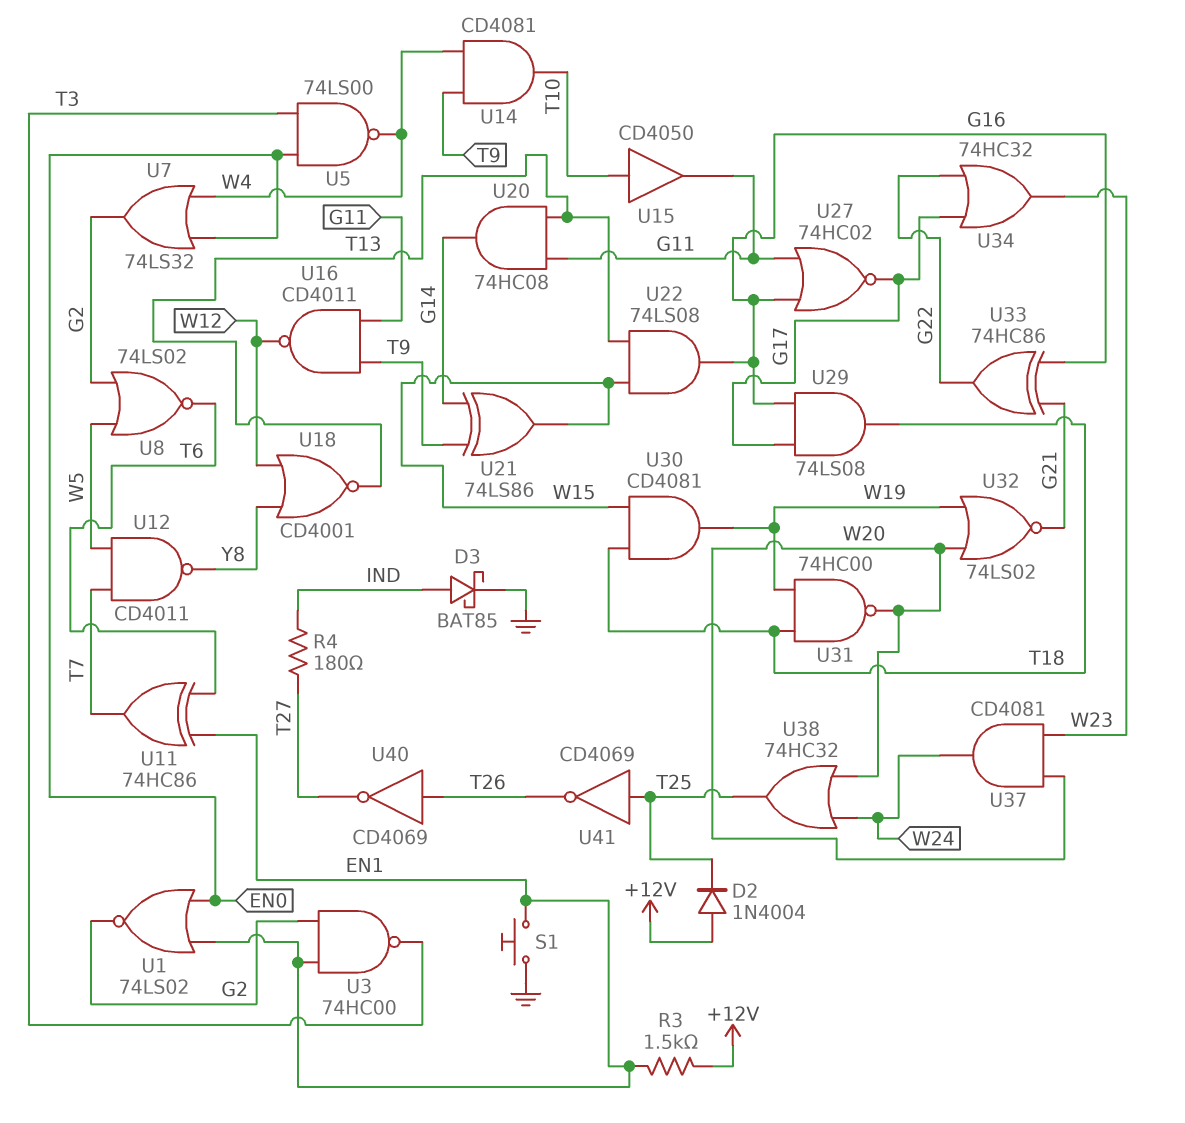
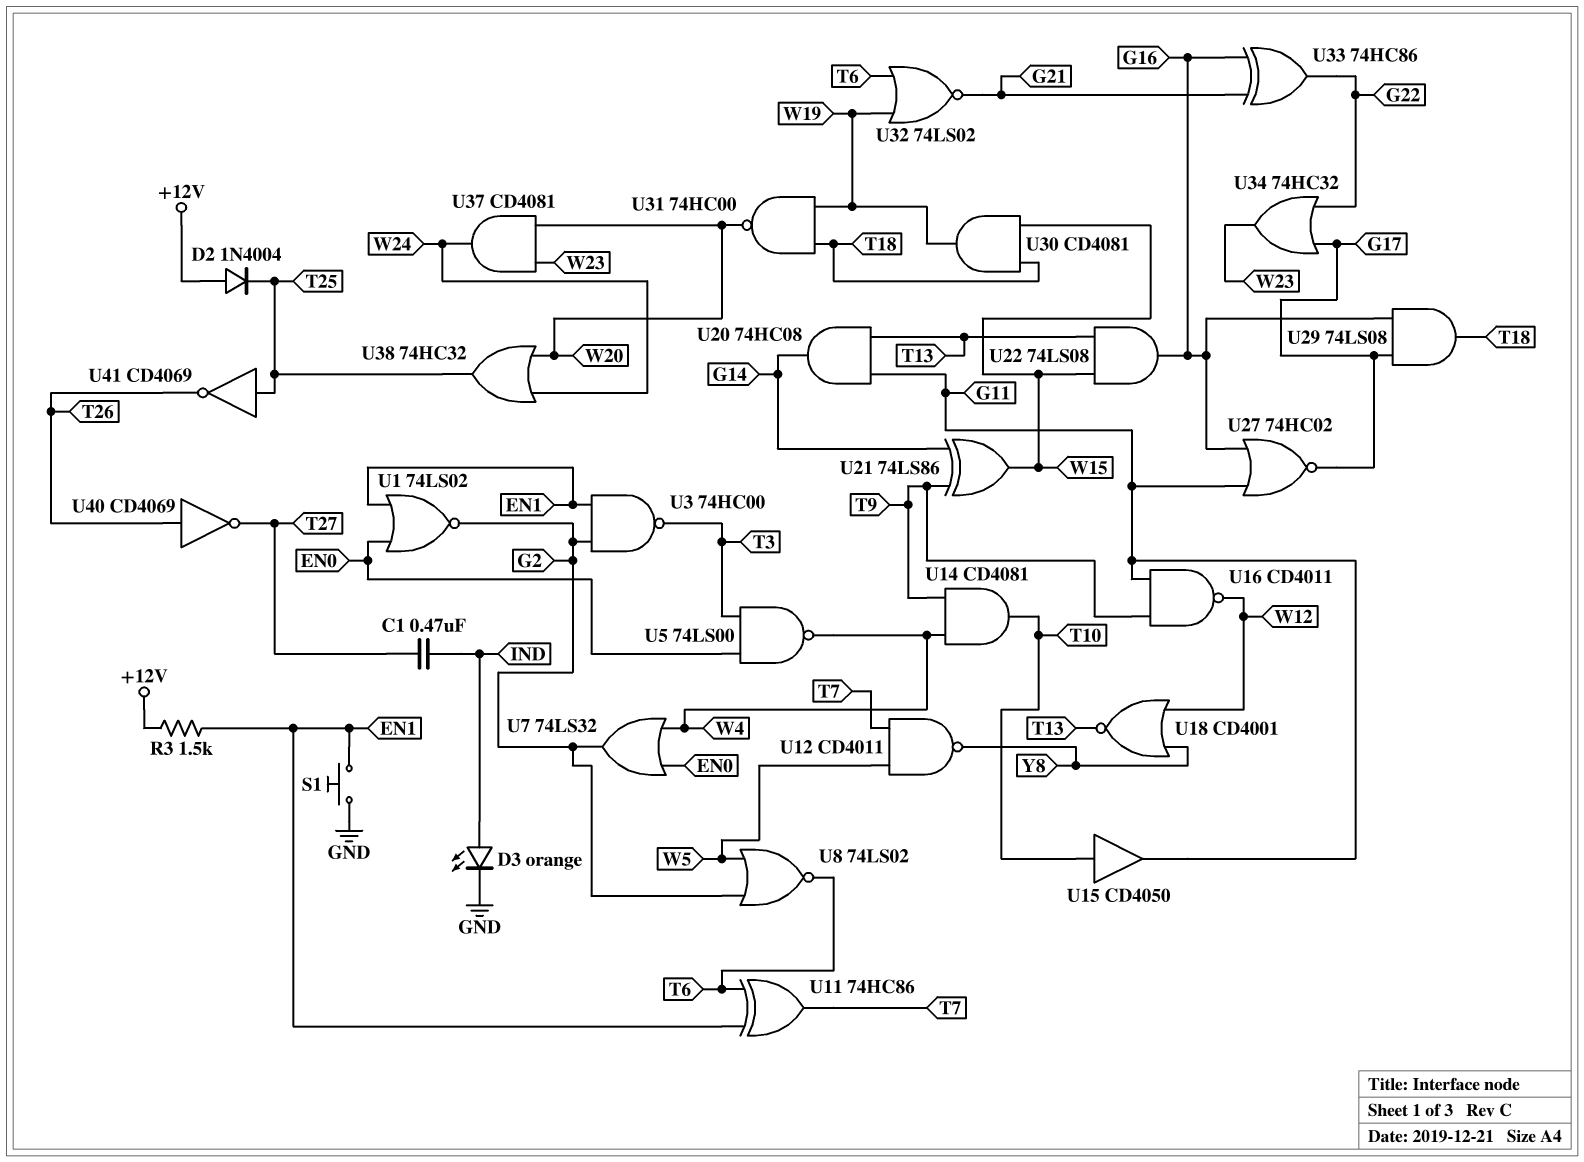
C1: none -> 470nF (IND, T27)
D3: schottky BAT85 (A IND, K GND) -> LED orange (A IND, K GND)
R4: 180 (IND, T27) -> none
U32: NOR 74LS02 (in W19, in W20, out G21) -> NOR 74LS02 (in T6, in W19, out G21)

